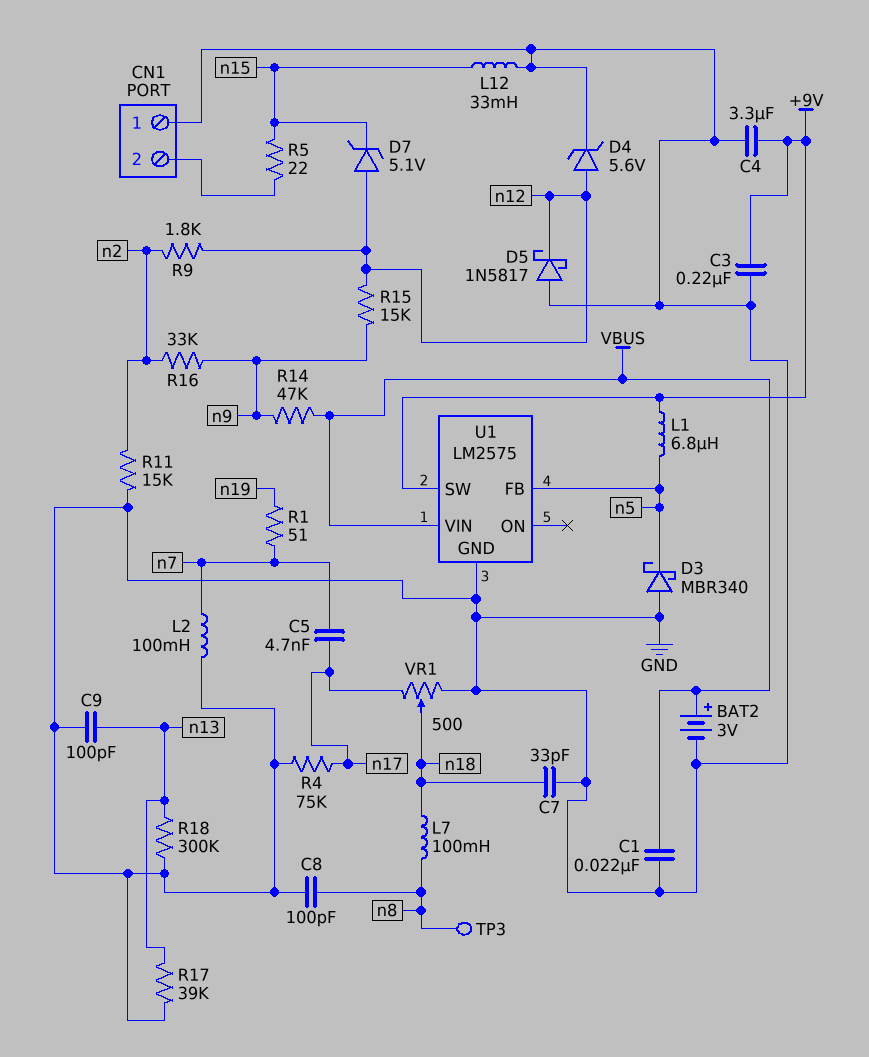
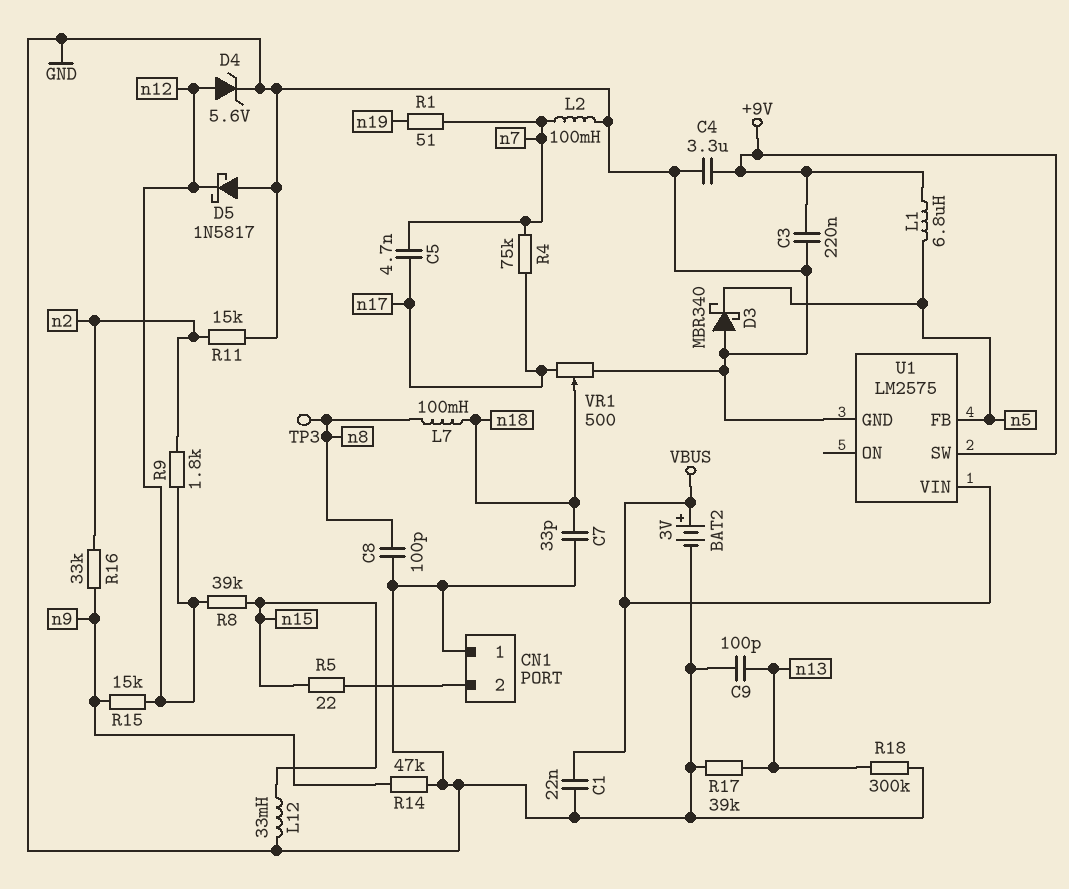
D7: zener 5.1V (A n12, K n15) -> none
R4: 75k (GND, n17) -> 75k (n7, n17)
R8: none -> 39k (n12, n15)
R14: 47k (VBUS, n9) -> 47k (GND, n9)

